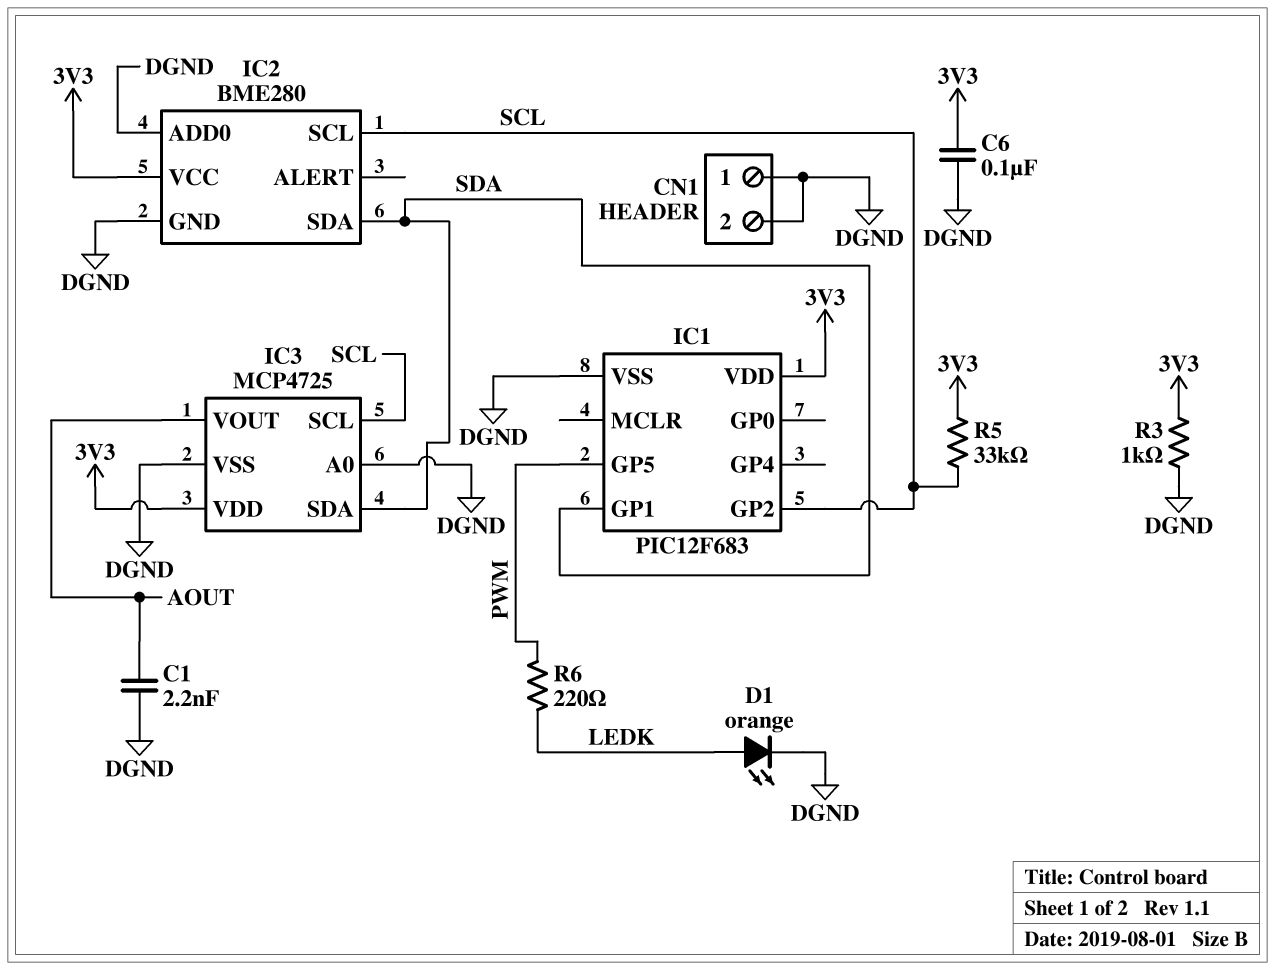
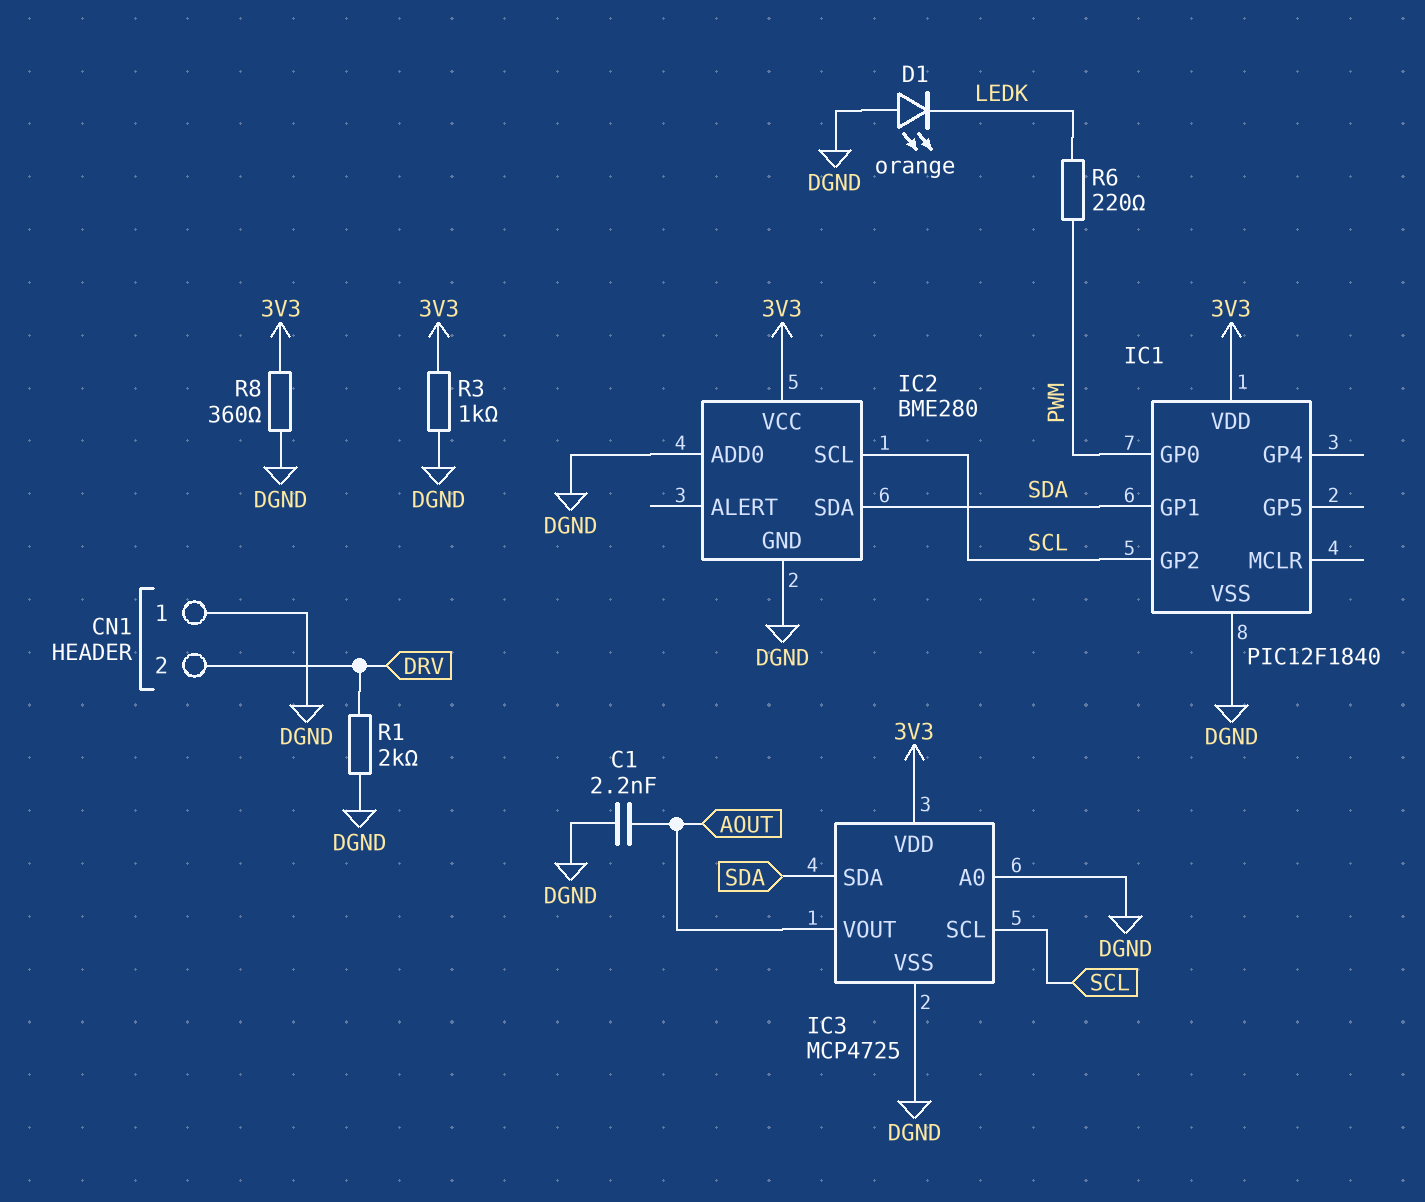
C6: 100nF (3V3, DGND) -> none
CN1 pin 2: DGND -> DRV
D1: LED orange (A LEDK, K DGND) -> LED orange (A DGND, K LEDK)
IC1: PIC12F683 -> PIC12F1840
IC1 pin GP0: none -> PWM
IC1 pin GP5: PWM -> none
R1: none -> 2k (DGND, DRV)
R5: 33k (3V3, SCL) -> none
R8: none -> 360 (3V3, DGND)

